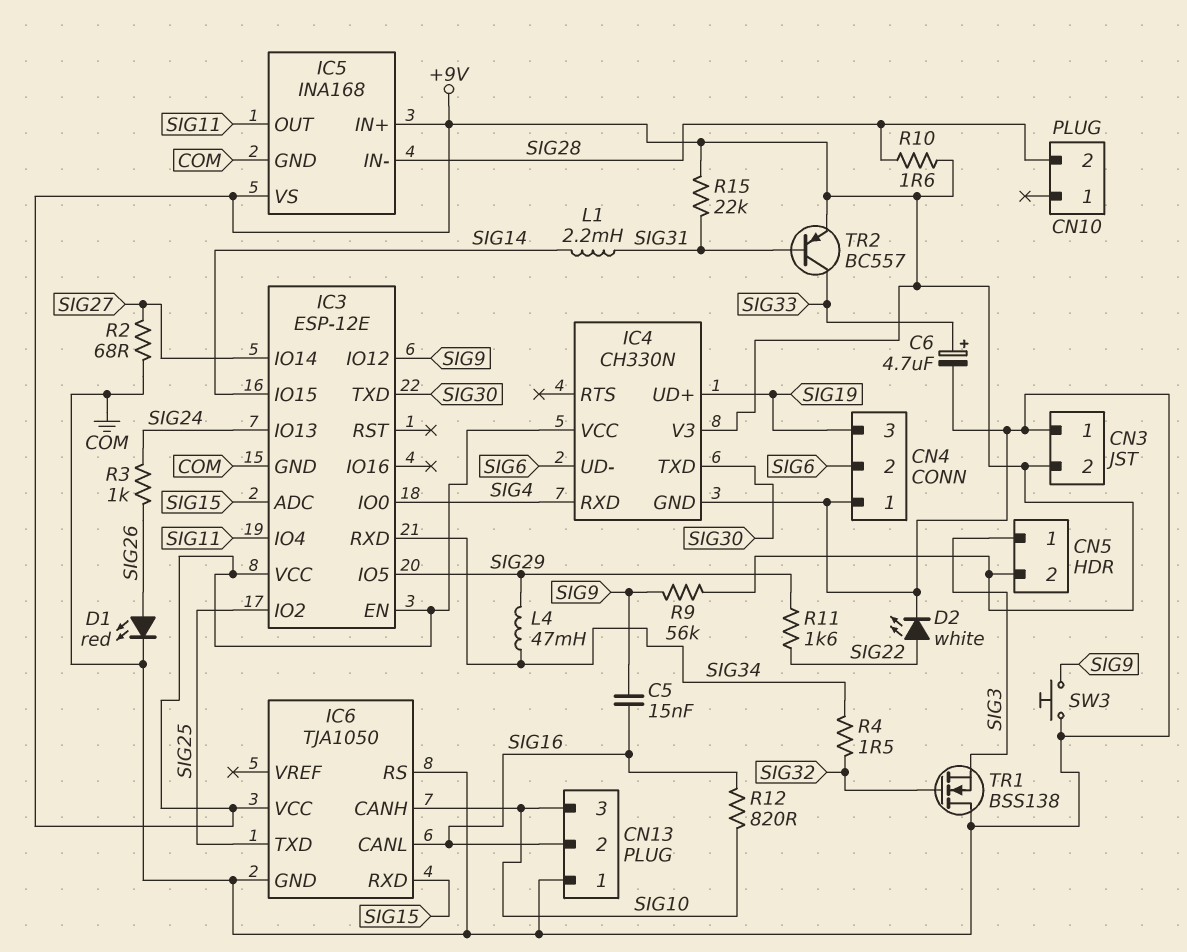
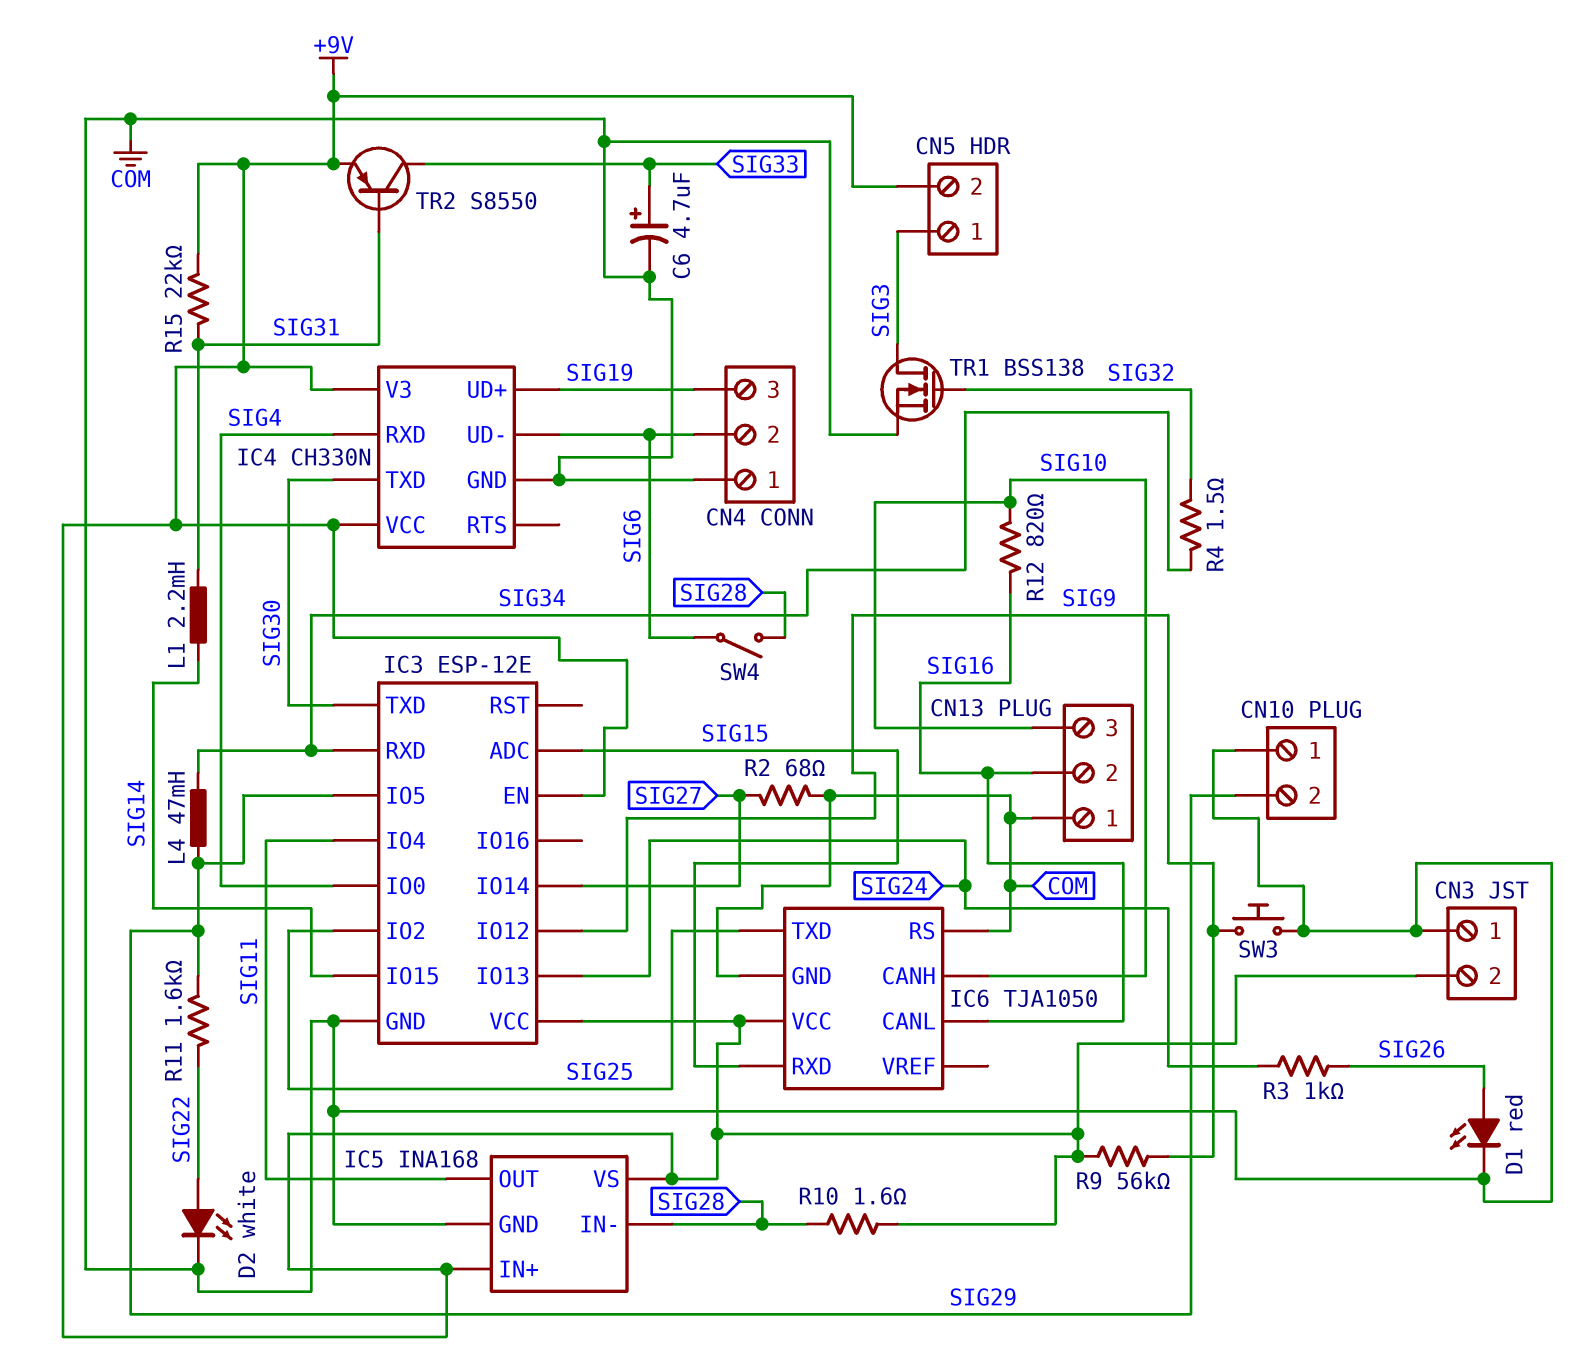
C5: 15nF (SIG9, SIG16) -> none
CN10 pin 1: none -> COM
CN10 pin 2: SIG28 -> SIG29
SW4: none -> switch (SIG6, SIG28)
TR1: NMOS BSS138 (G SIG32, D COM, S SIG3) -> NMOS BSS138 (G SIG32, D SIG3, S COM)
TR2: PNP BC557 (B SIG31, C SIG33, E +9V) -> PNP S8550 (B SIG31, C SIG33, E +9V)

